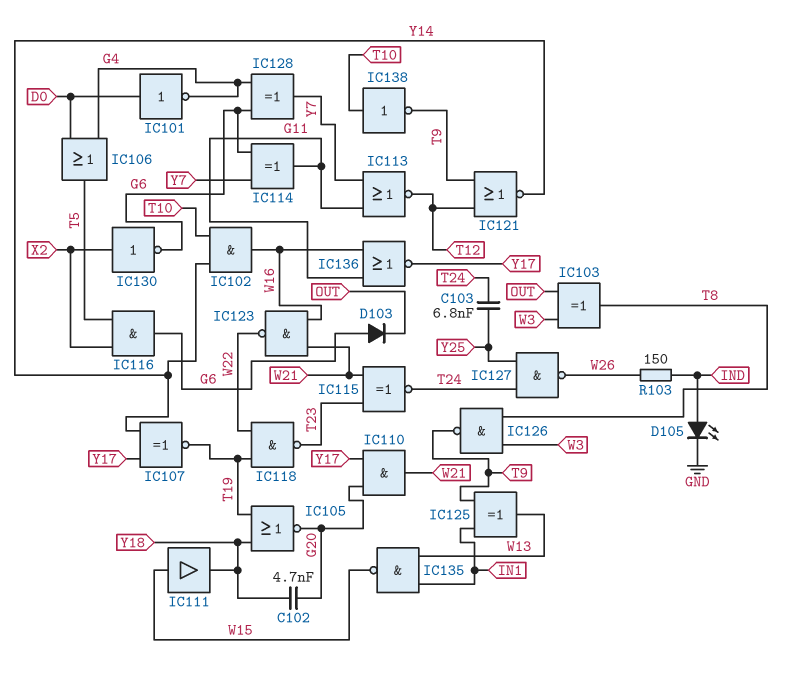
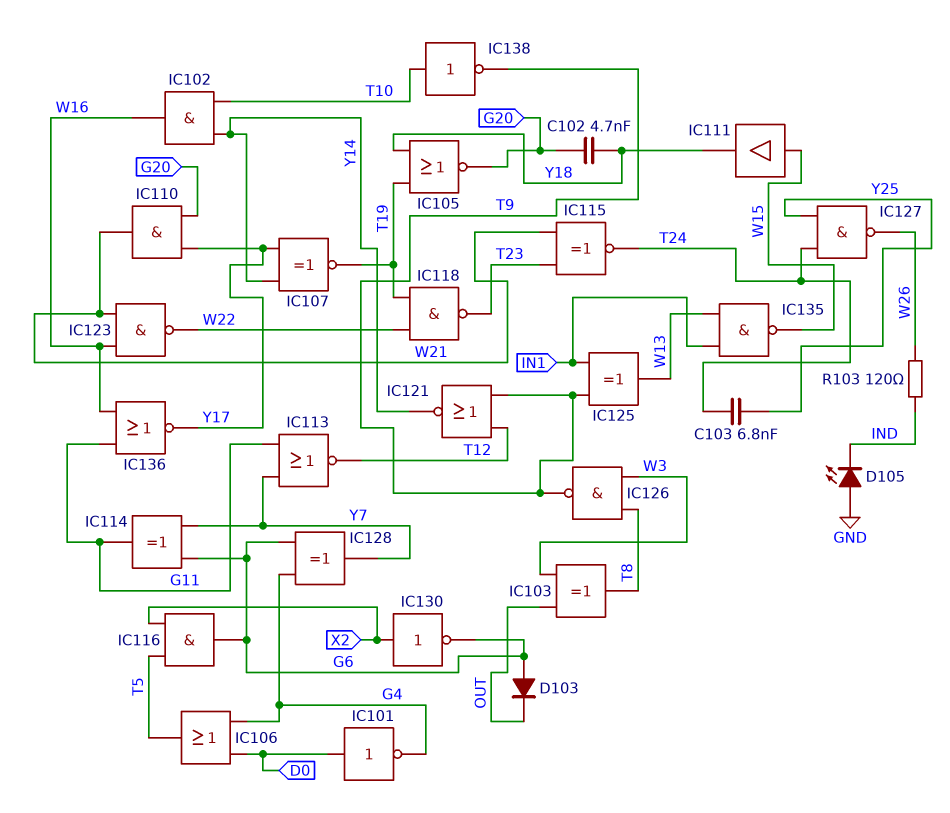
D105: LED (A IND, K GND) -> LED (A GND, K IND)
R103: 150 (IND, W26) -> 120 (IND, W26)

